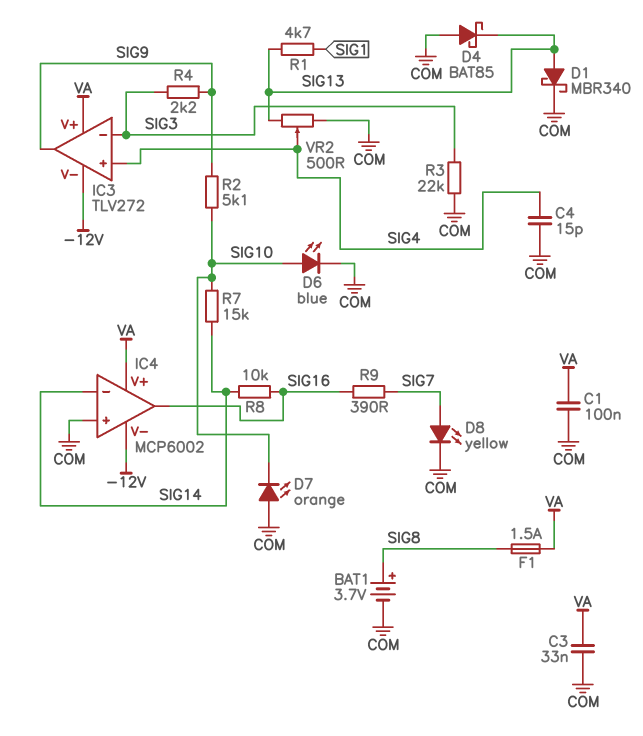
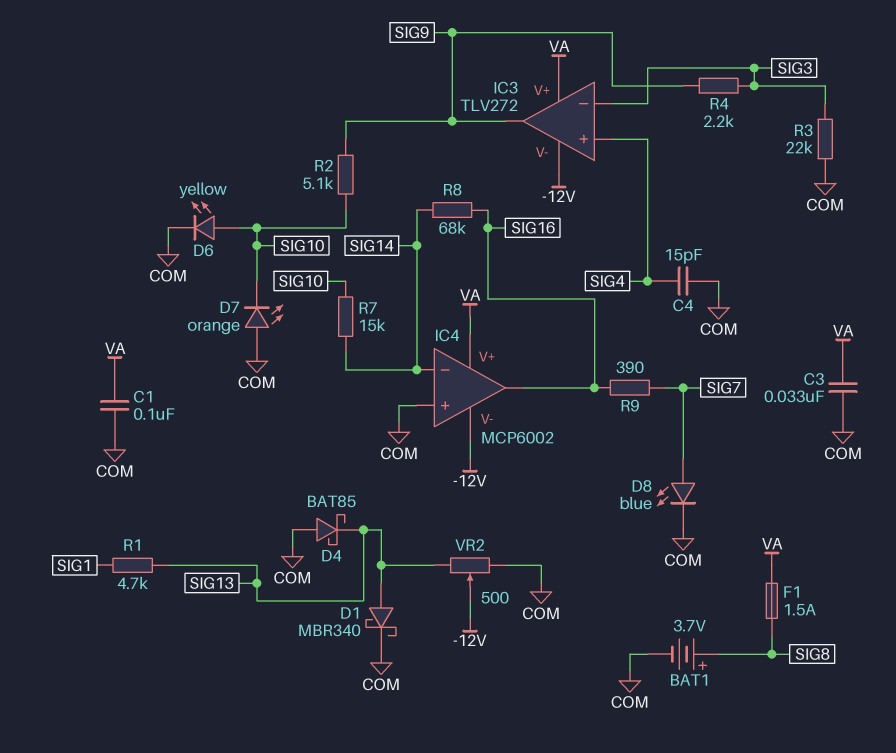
D6: LED blue (A SIG10, K COM) -> LED yellow (A SIG10, K COM)
D8: LED yellow (A SIG7, K COM) -> LED blue (A SIG7, K COM)
R8: 10k (SIG14, SIG16) -> 68k (SIG14, SIG16)
VR2: 500 (COM, SIG13, wiper SIG4) -> 500 (COM, SIG13, wiper -12V)

